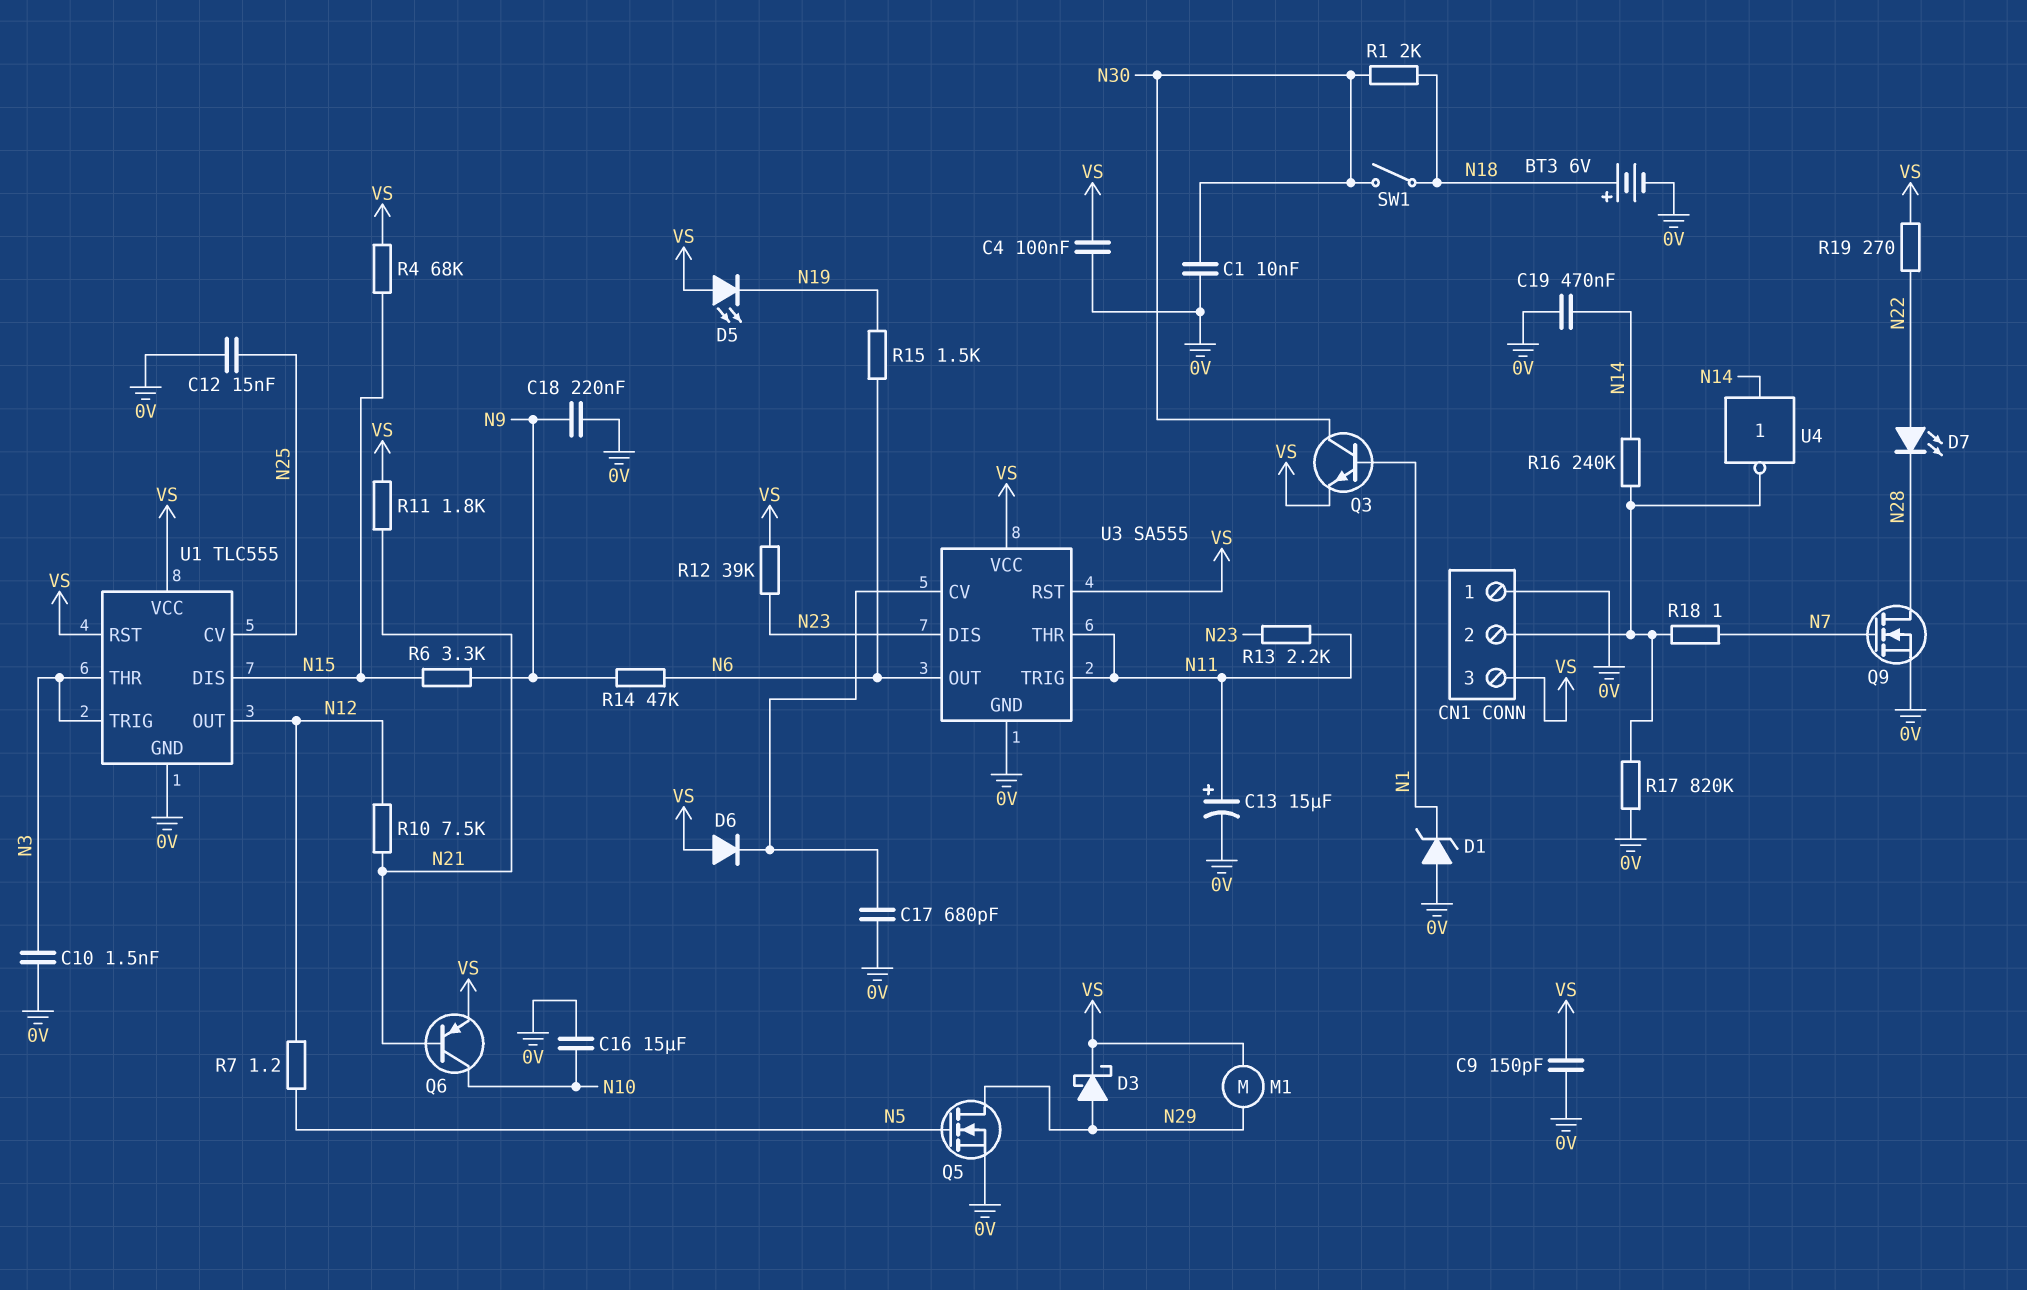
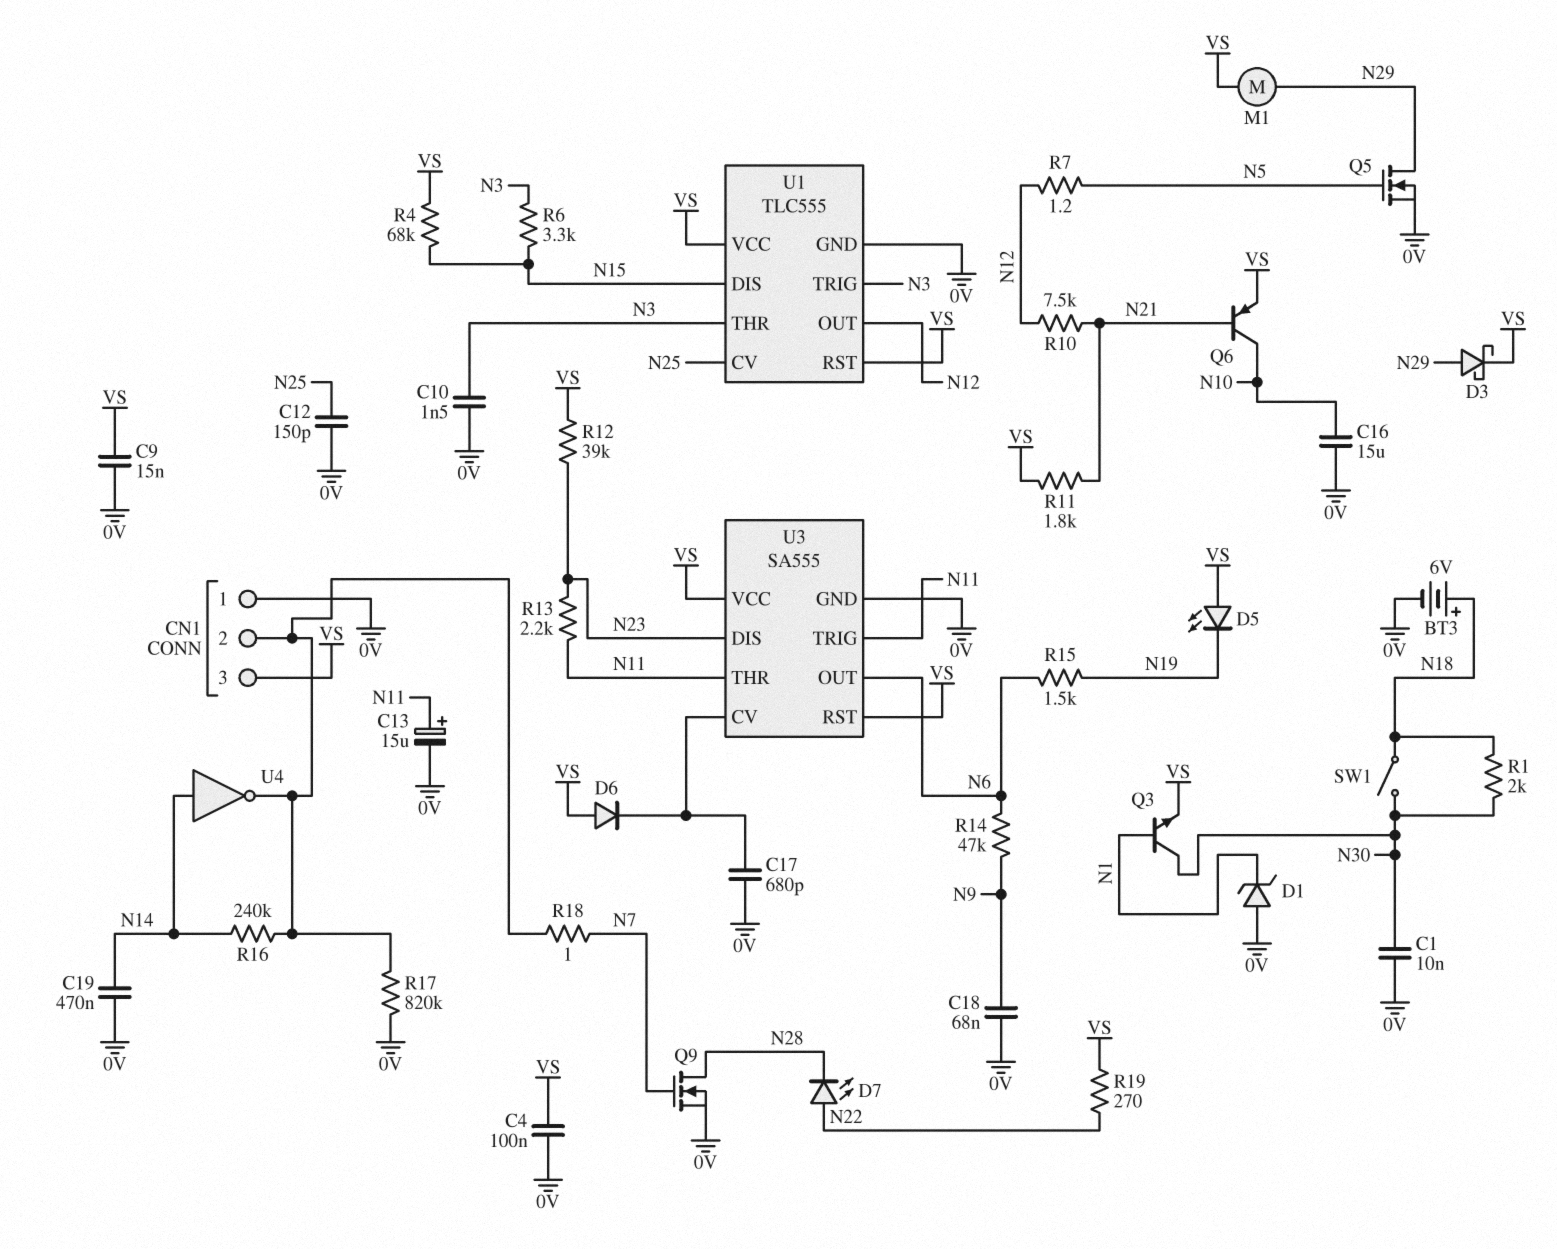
C9: 150pF (0V, VS) -> 15nF (0V, VS)
C12: 15nF (0V, N25) -> 150pF (0V, N25)
C18: 220nF (0V, N9) -> 68nF (0V, N9)
R6: 3.3k (N9, N15) -> 3.3k (N3, N15)

